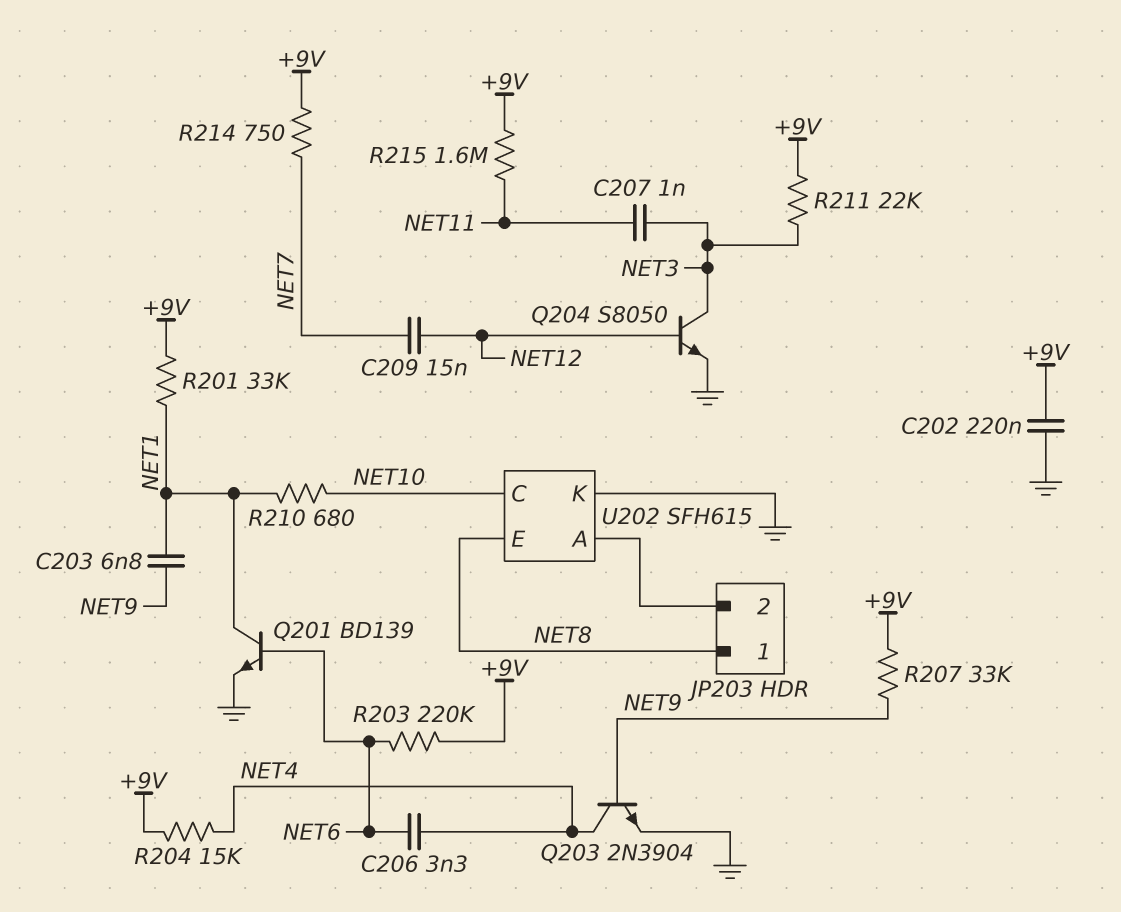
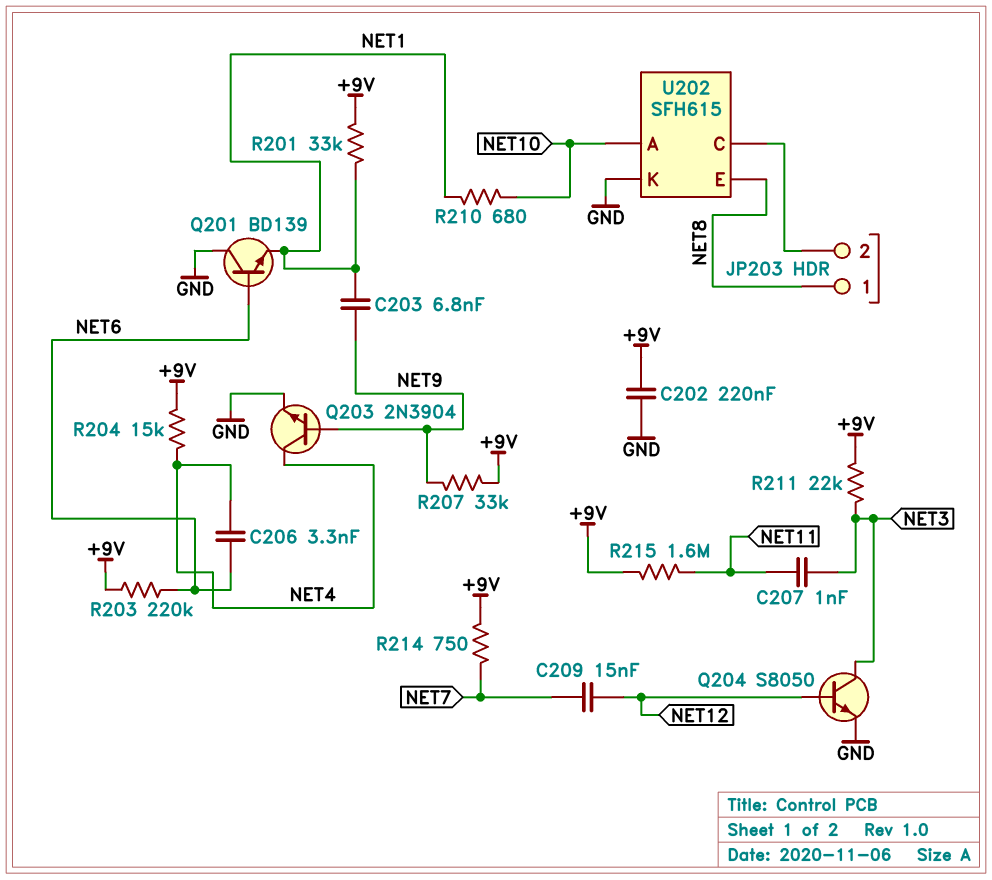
Q201: NPN BD139 (B NET6, C NET1, E GND) -> NPN BD139 (B NET6, C GND, E NET1)
U202 pin A: JP203/2 -> NET10
U202 pin C: NET10 -> JP203/2

